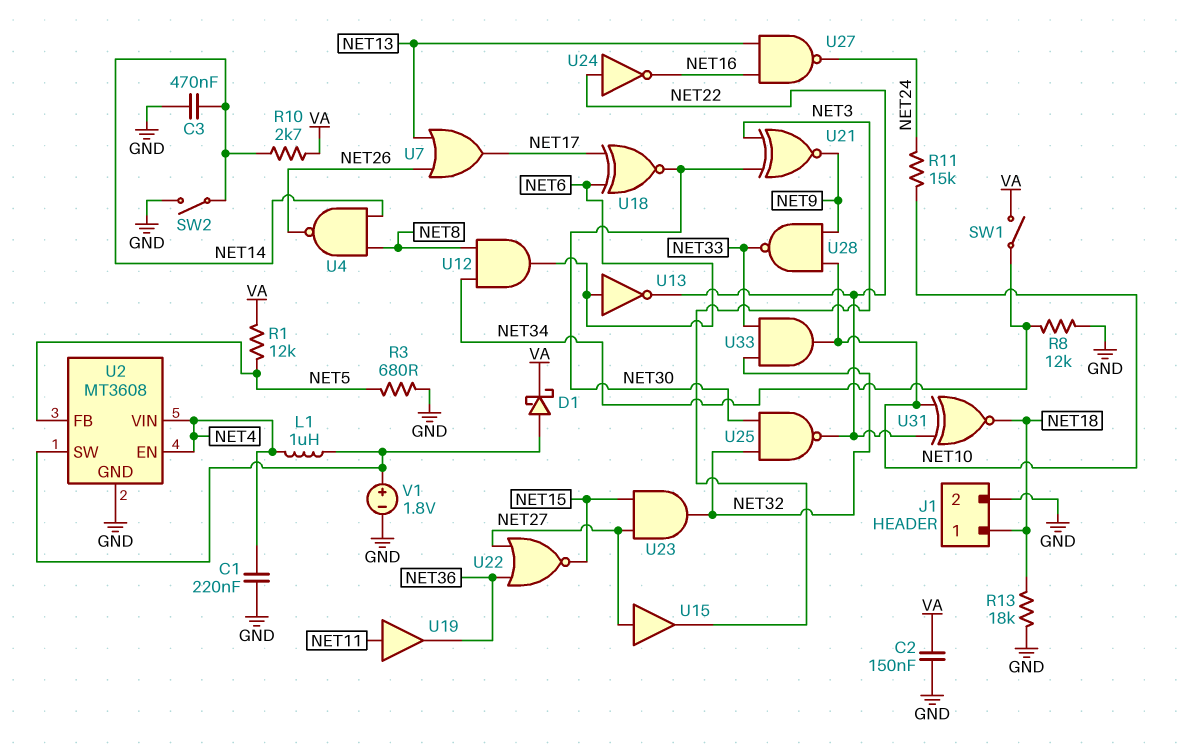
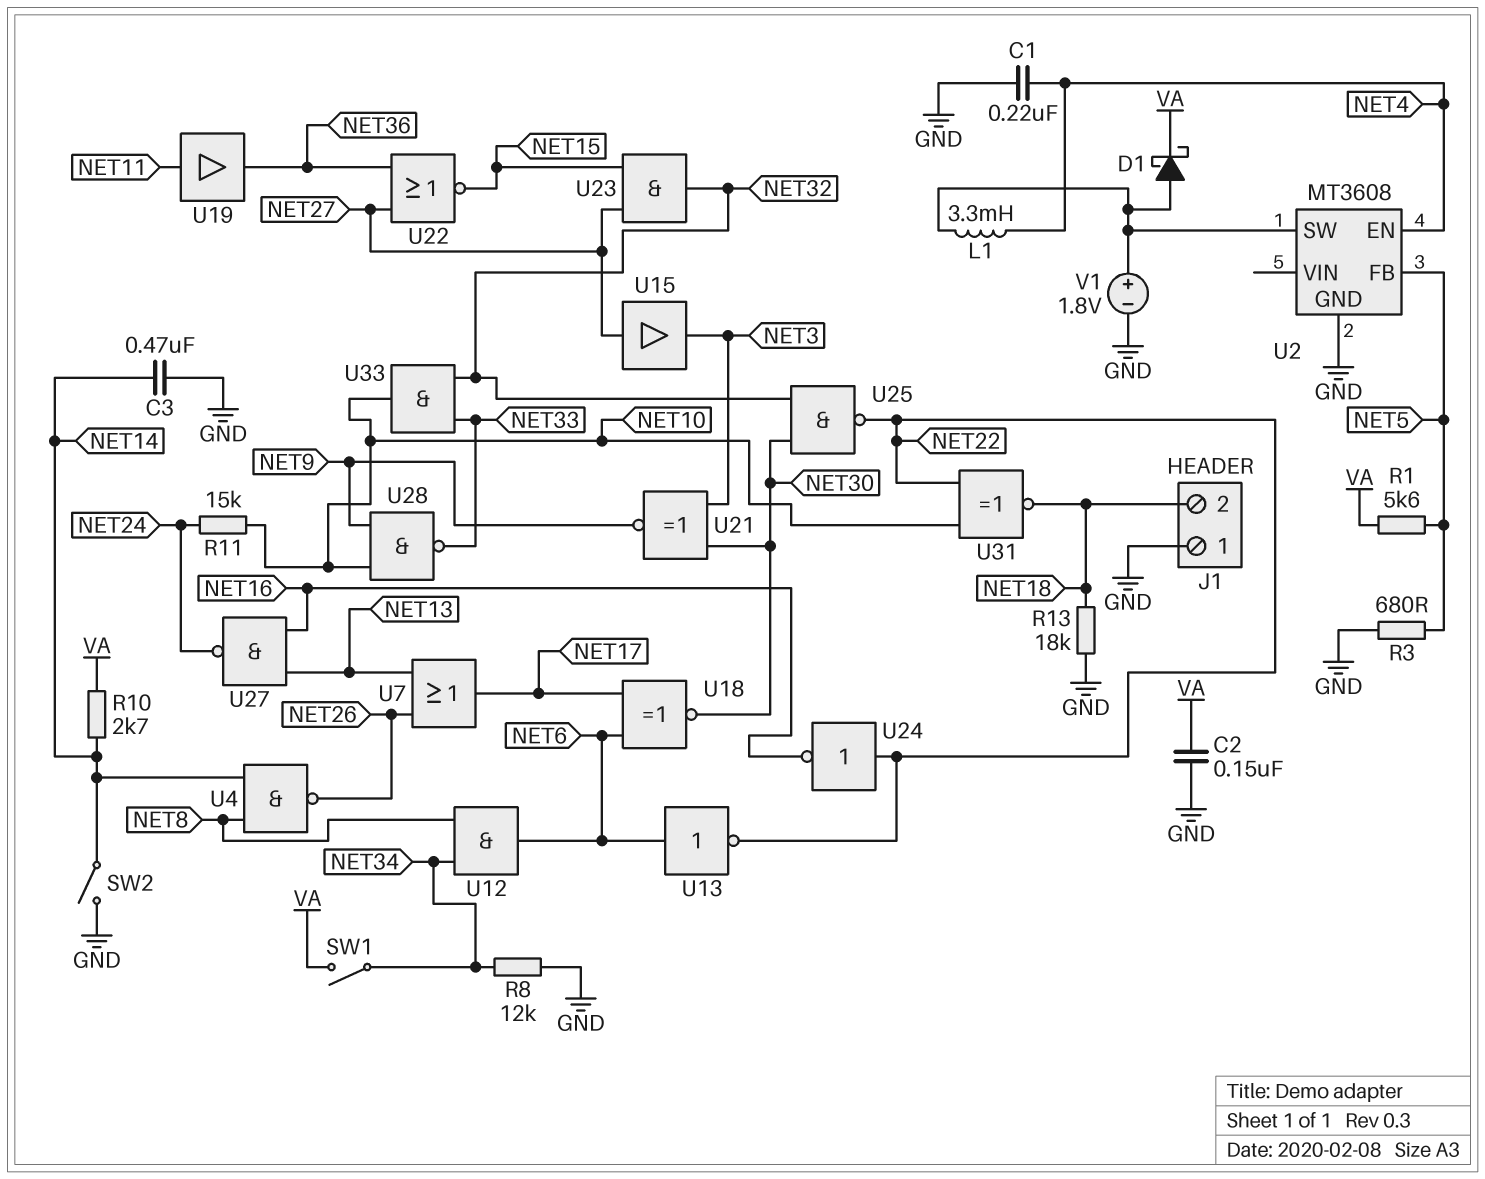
J1 pin 1: NET18 -> GND
J1 pin 2: GND -> NET18
L1: 1uH (NET4, U2/SW) -> 3.3mH (NET4, U2/SW)
R1: 12k (NET5, VA) -> 5.6k (NET5, VA)
U2 pin VIN: NET4 -> none

